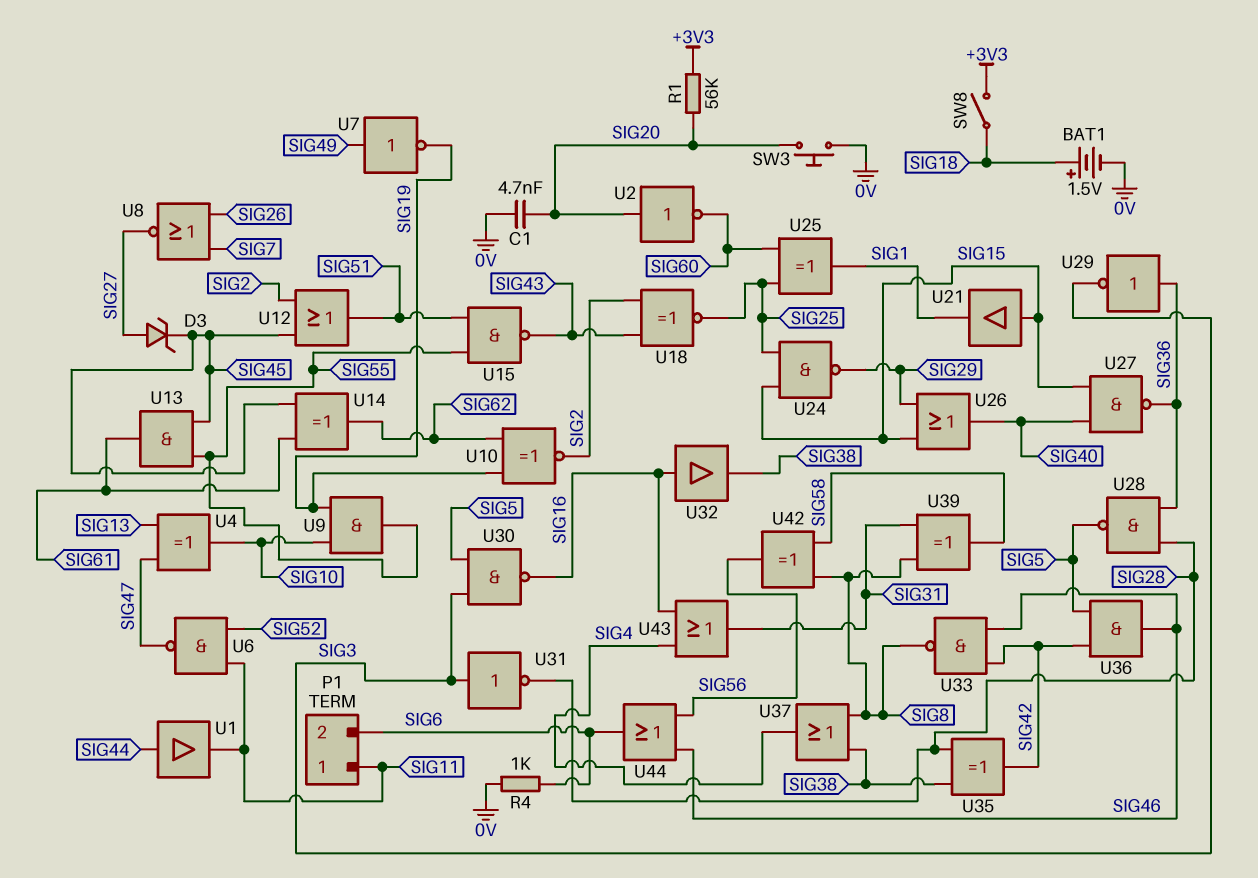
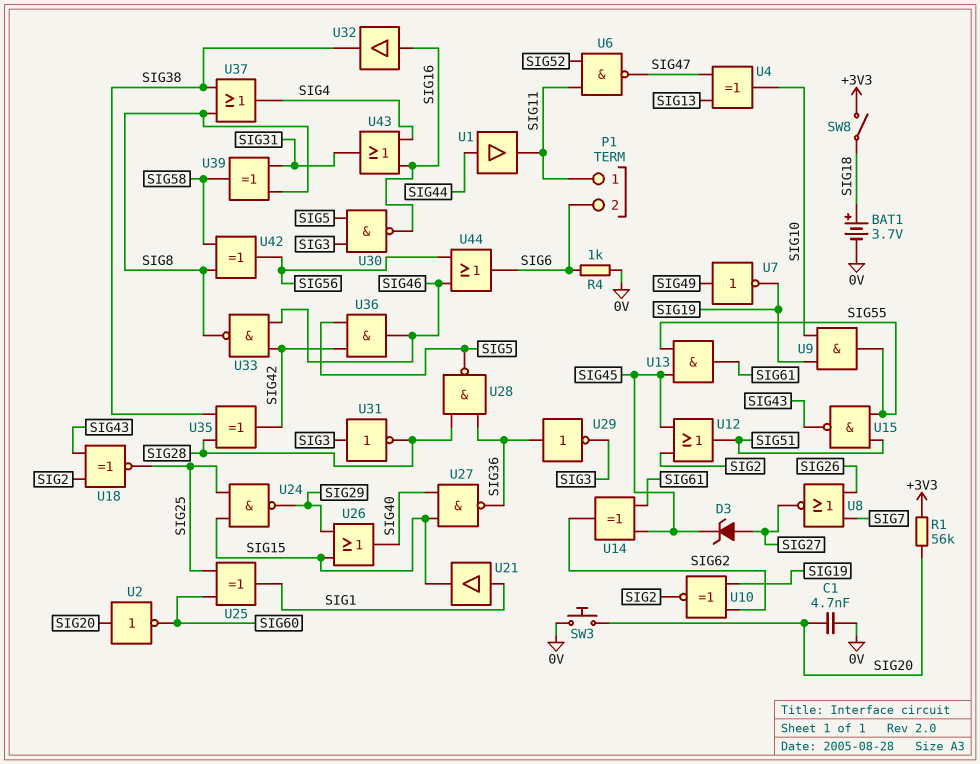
BAT1: 1.5V (plus SIG18, minus 0V) -> 3.7V (plus SIG18, minus 0V)
U21: buffer (in SIG15, out SIG1) -> buffer (in SIG1, out SIG15)

